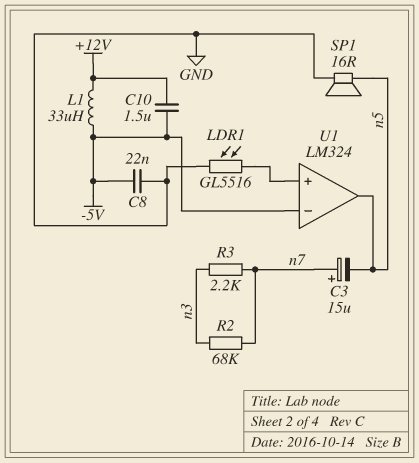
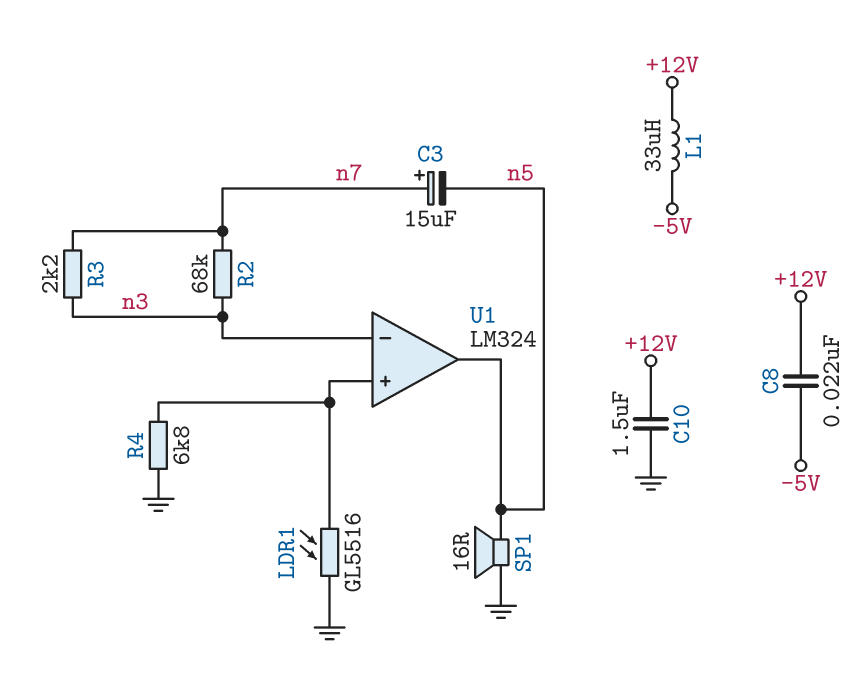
C8: 22nF (-5V, GND) -> 22nF (+12V, -5V)
C10: 1.5uF (+12V, -5V) -> 1.5uF (+12V, GND)
R4: none -> 6.8k (GND, U1/in+)
U1 pin in-: -5V -> n3

